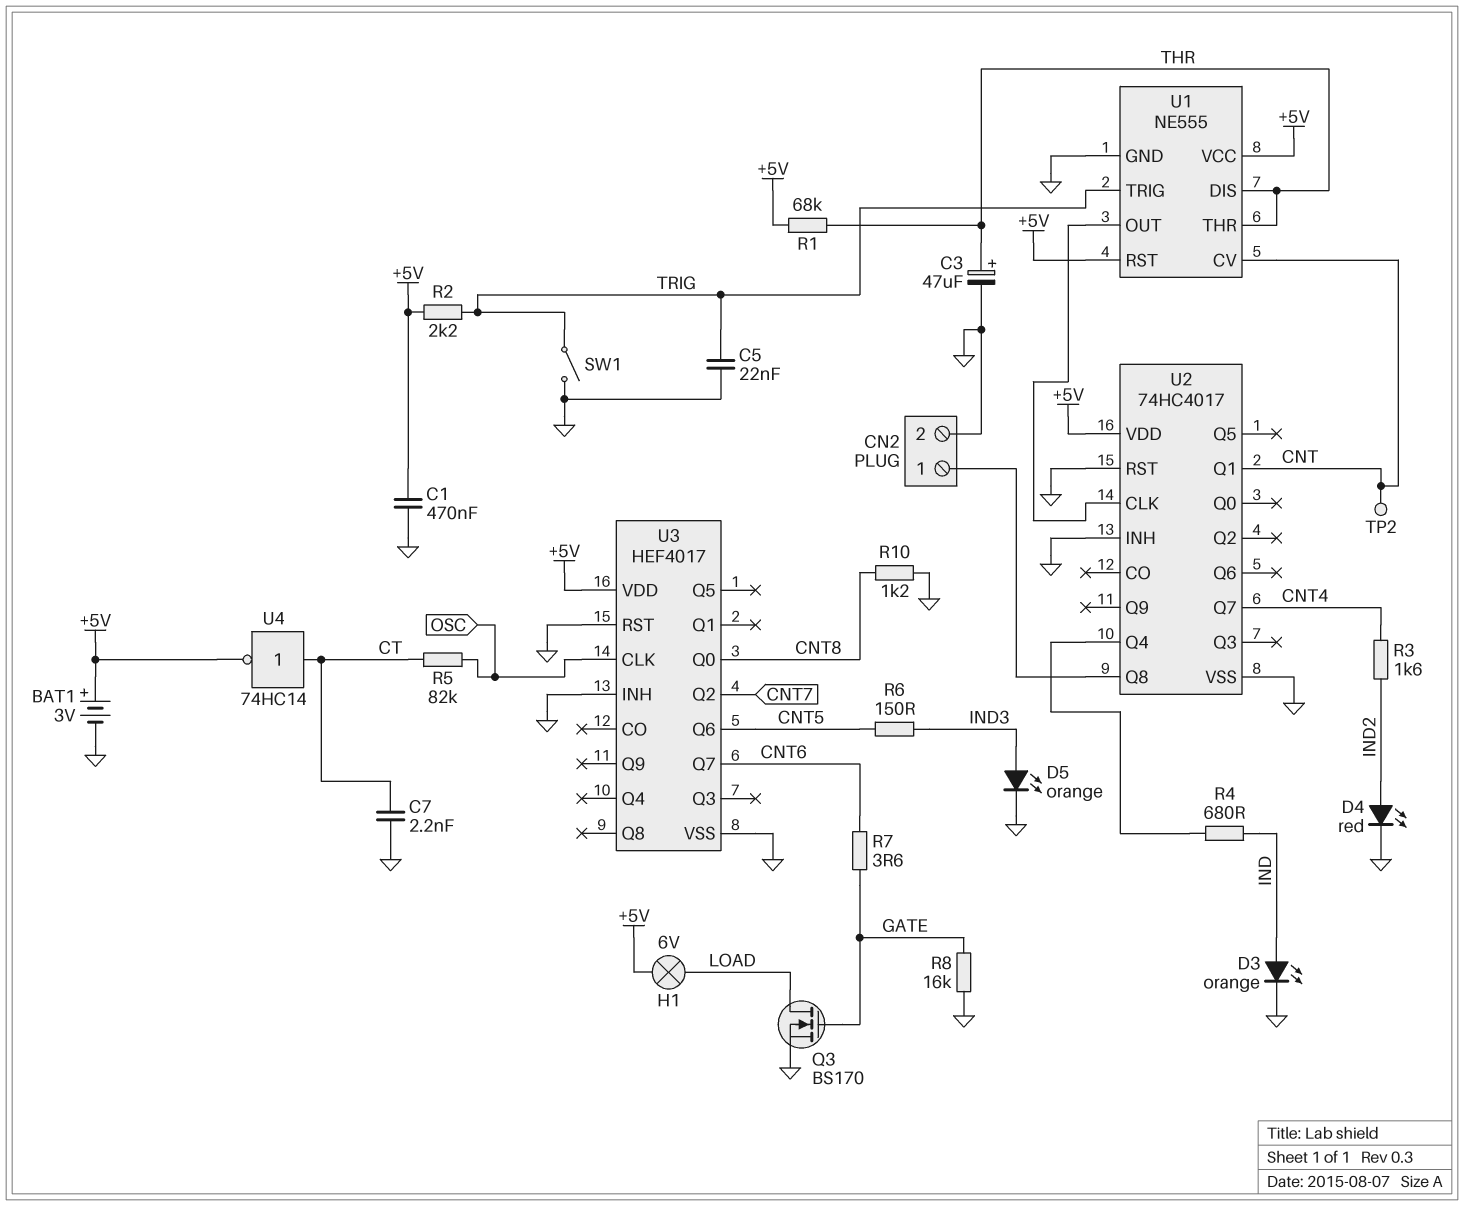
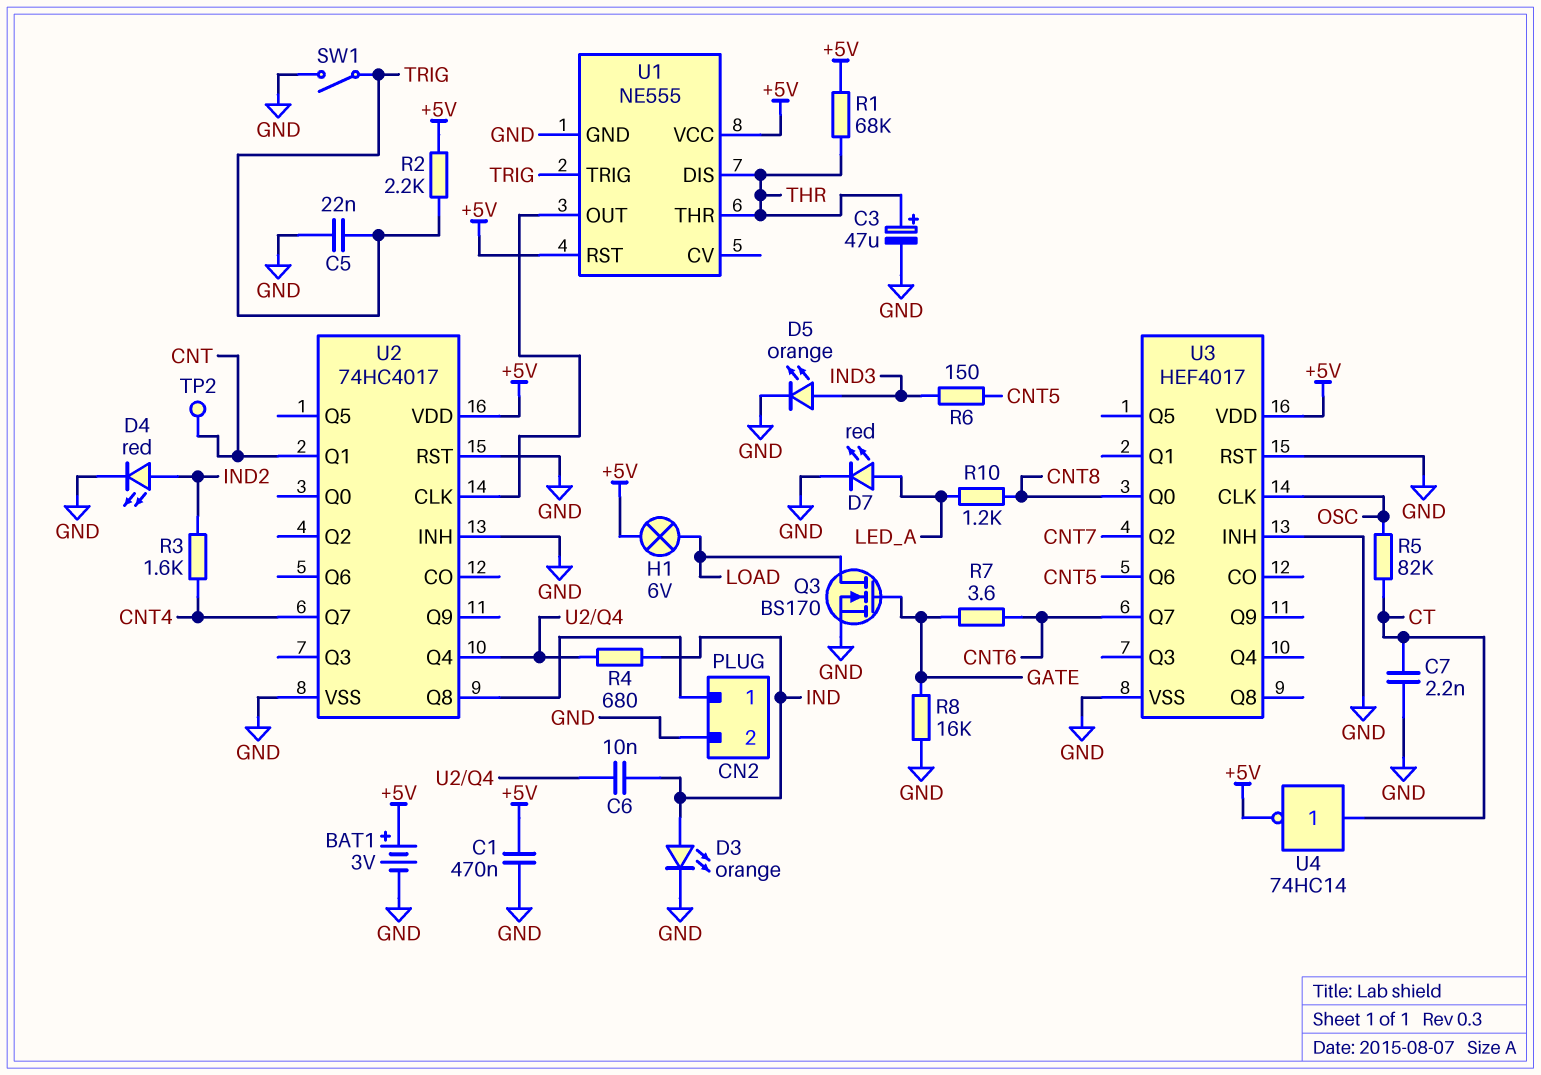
C6: none -> 10nF (IND, U2/Q4)
D7: none -> LED red (A LED_A, K GND)
R10: 1.2k (CNT8, GND) -> 1.2k (CNT8, LED_A)
U1 pin CV: CNT -> none

